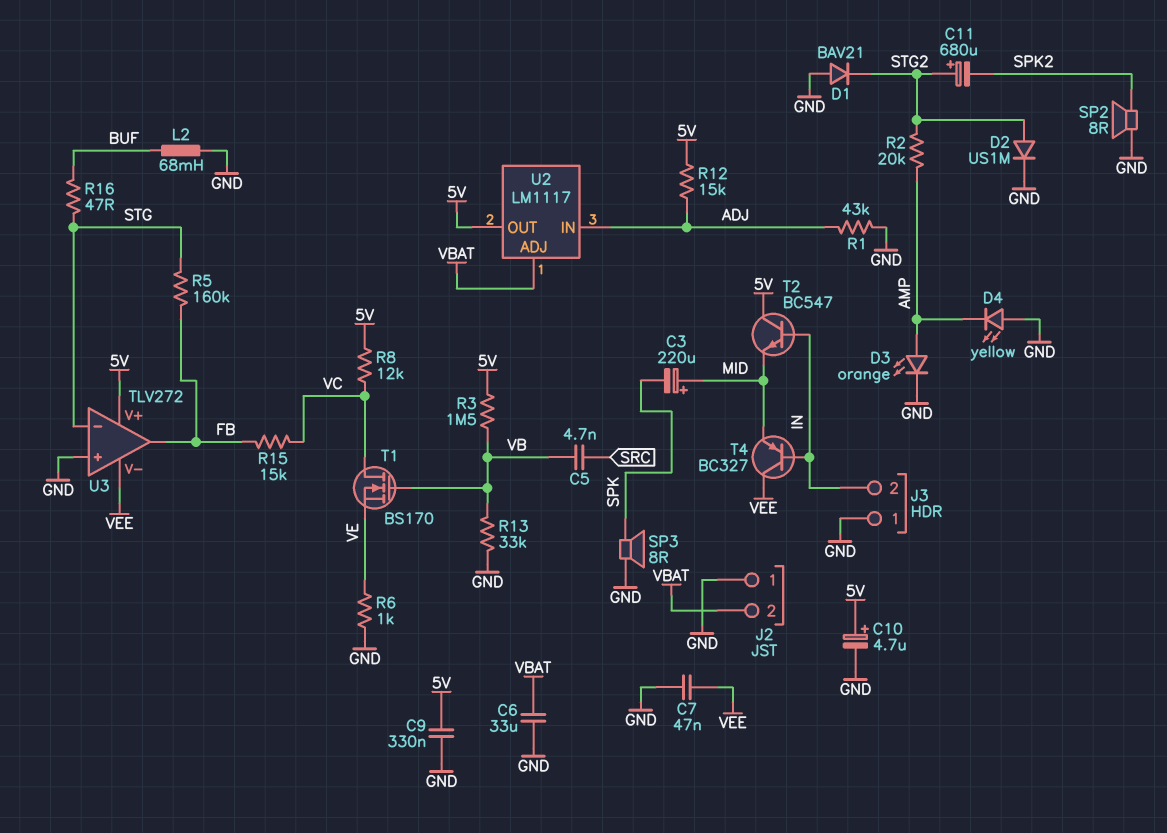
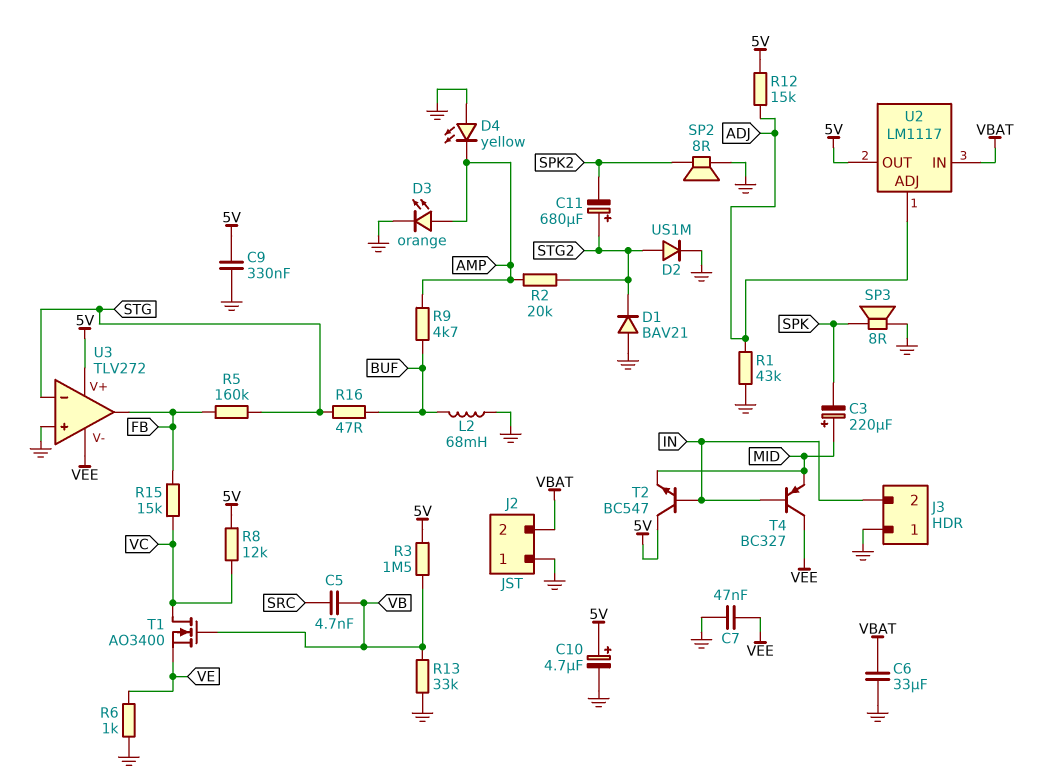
R9: none -> 4.7k (AMP, BUF)
T1: NMOS BS170 (G VB, D VC, S VE) -> NMOS AO3400 (G VB, D VC, S VE)
U2 pin ADJ: VBAT -> ADJ
U2 pin IN: ADJ -> VBAT

